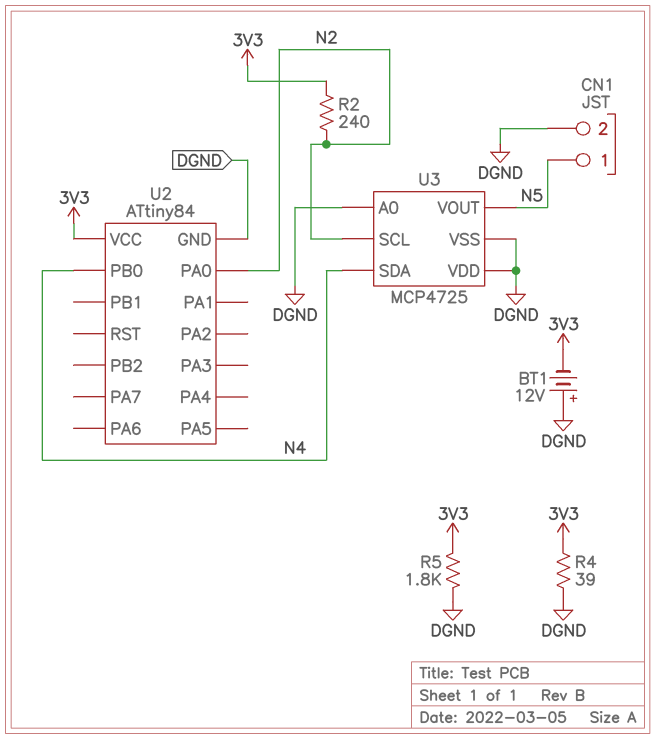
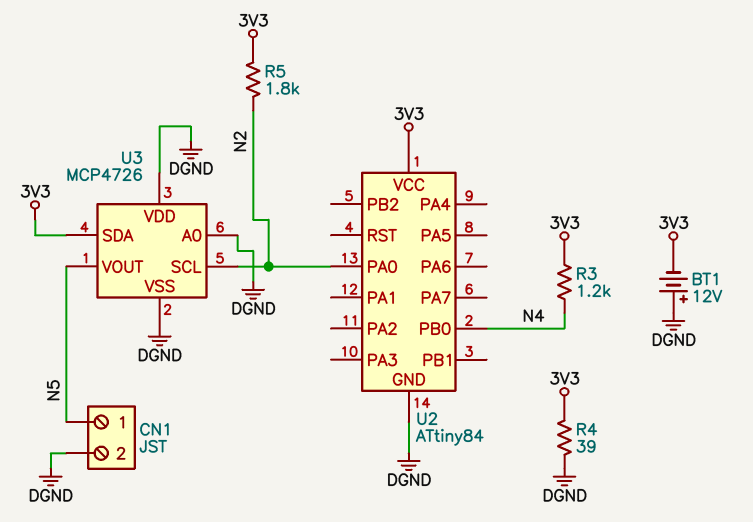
R2: 240 (3V3, N2) -> none
R3: none -> 1.2k (3V3, N4)
R5: 1.8k (3V3, DGND) -> 1.8k (3V3, N2)
U3: MCP4725 -> MCP4726
U3 pin SDA: N4 -> 3V3

